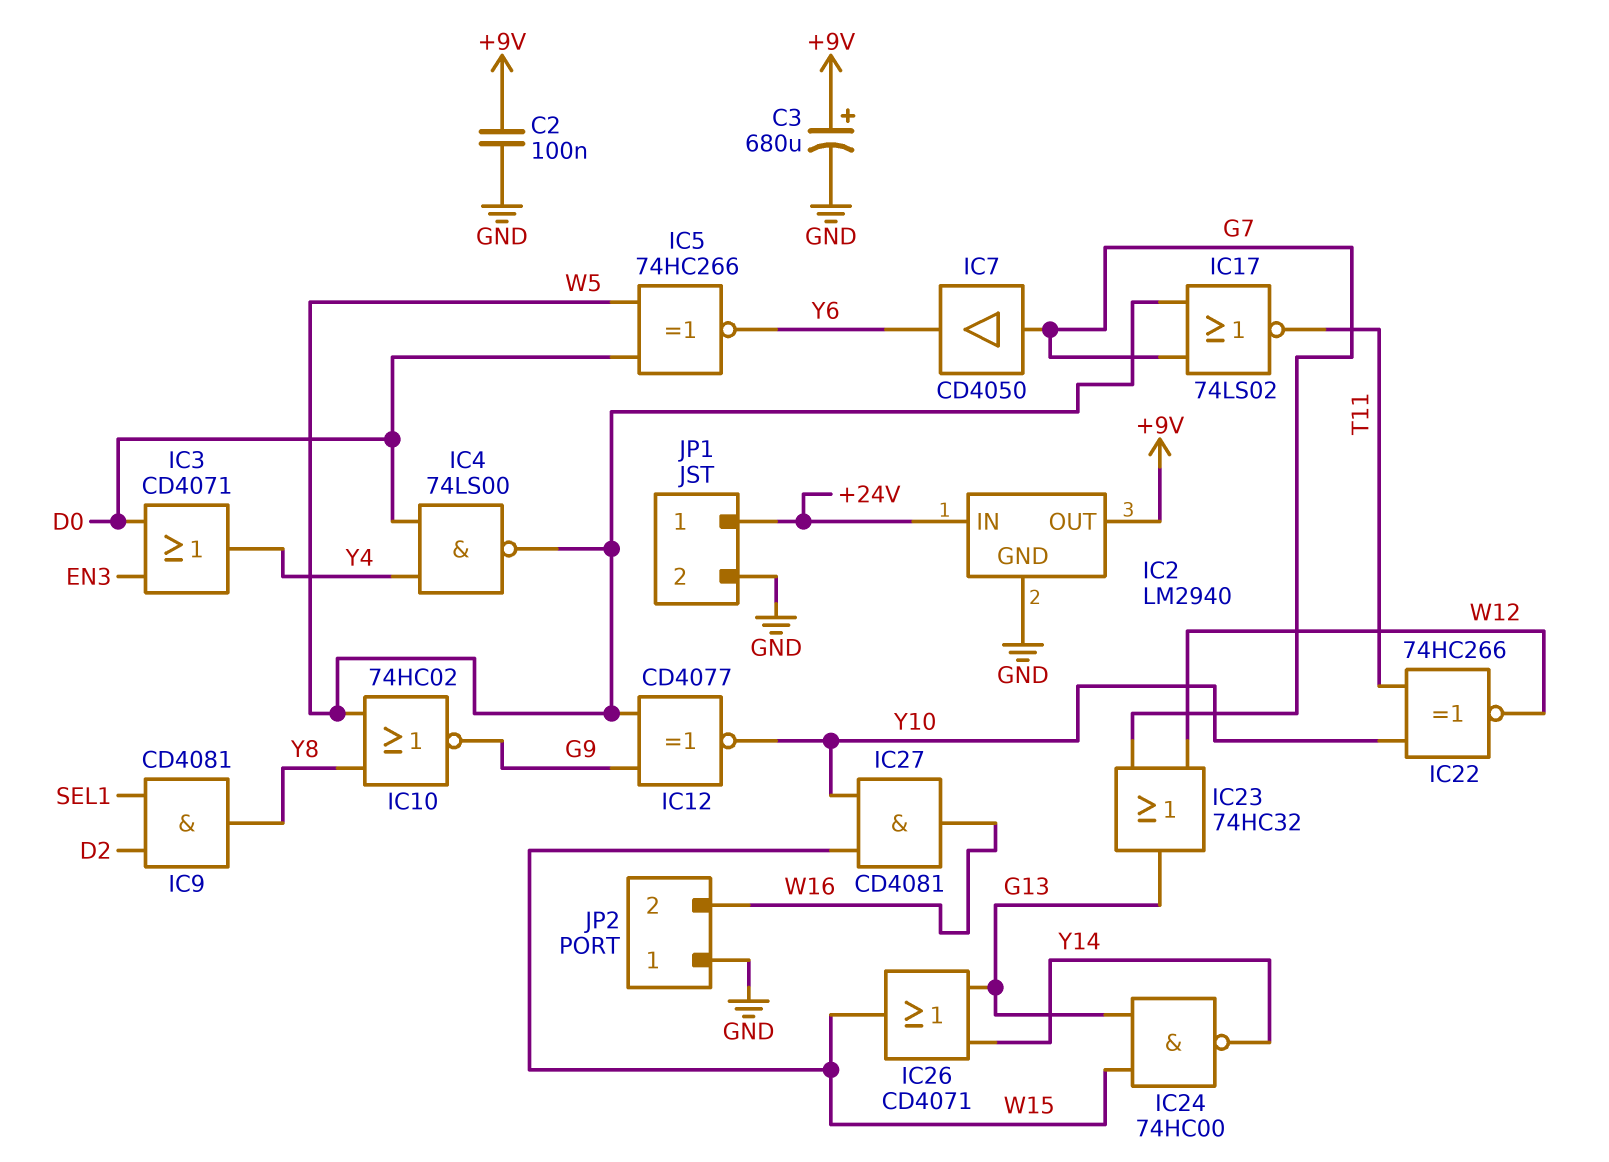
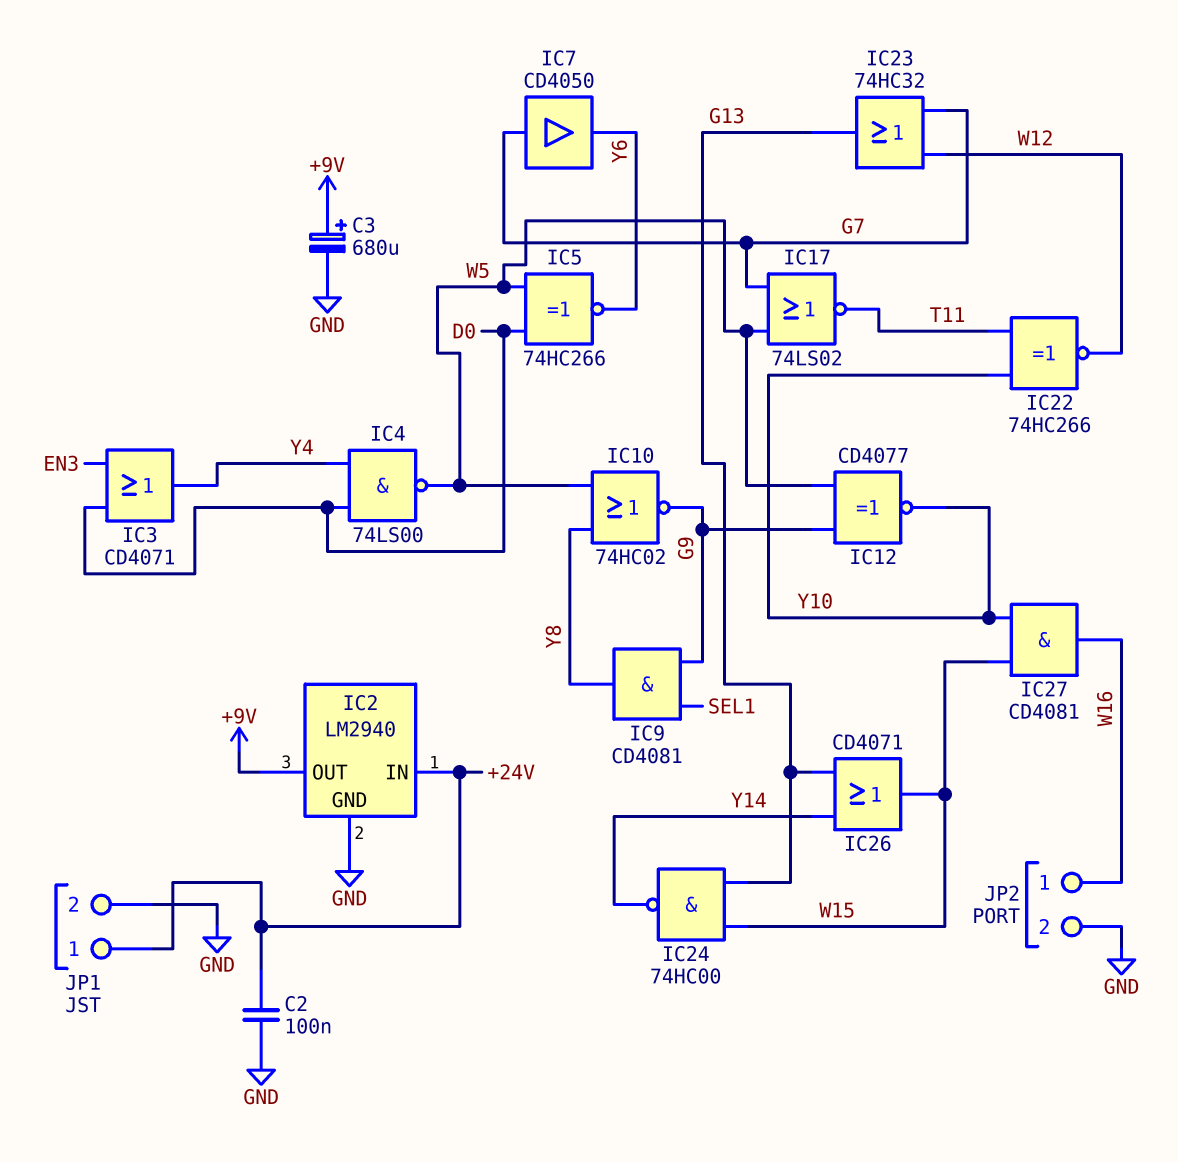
C2: 100nF (+9V, GND) -> 100nF (+24V, GND)
IC9: AND CD4081 (in D2, in SEL1, out Y8) -> AND CD4081 (in G9, in SEL1, out Y8)
JP2 pin 1: GND -> W16
JP2 pin 2: W16 -> GND

